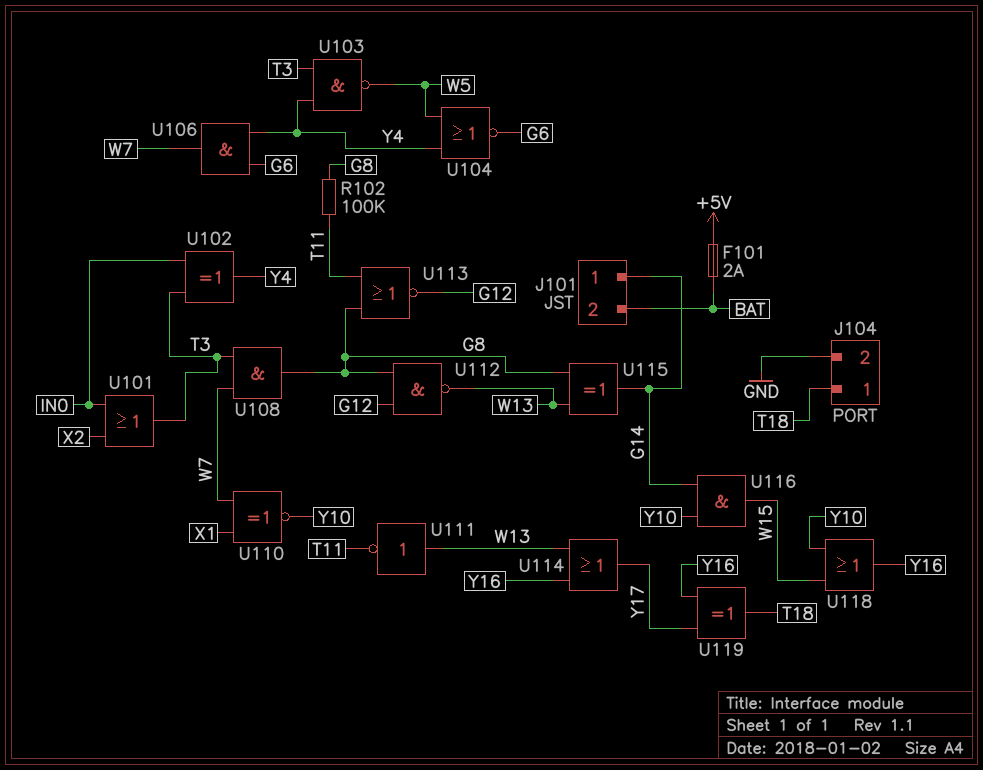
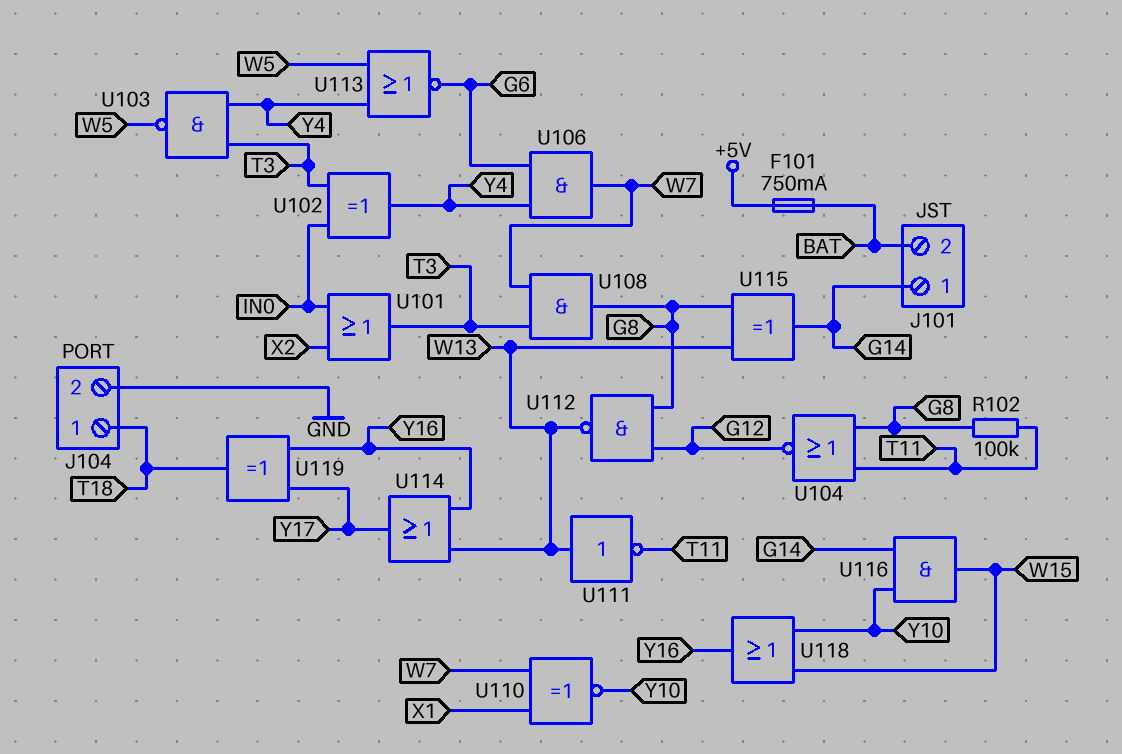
F101: 2A (+5V, BAT) -> 750mA (+5V, BAT)
U104: NOR (in W5, in Y4, out G6) -> NOR (in G8, in T11, out G12)
U113: NOR (in G8, in T11, out G12) -> NOR (in W5, in Y4, out G6)

